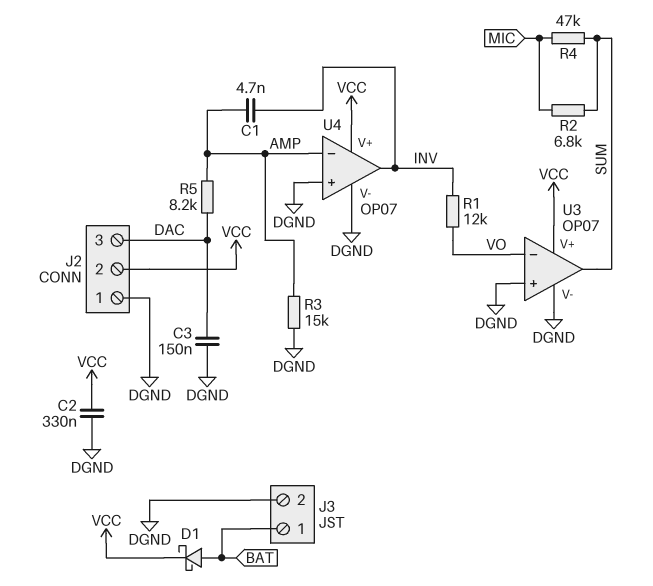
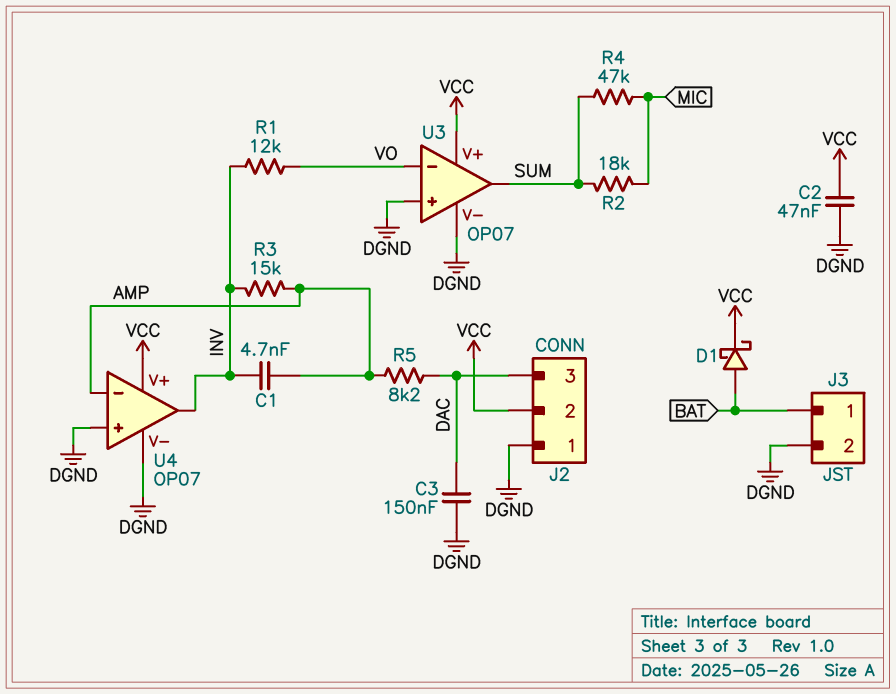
C2: 330nF (DGND, VCC) -> 47nF (DGND, VCC)
R2: 6.8k (MIC, SUM) -> 18k (MIC, SUM)
R3: 15k (AMP, DGND) -> 15k (AMP, INV)

